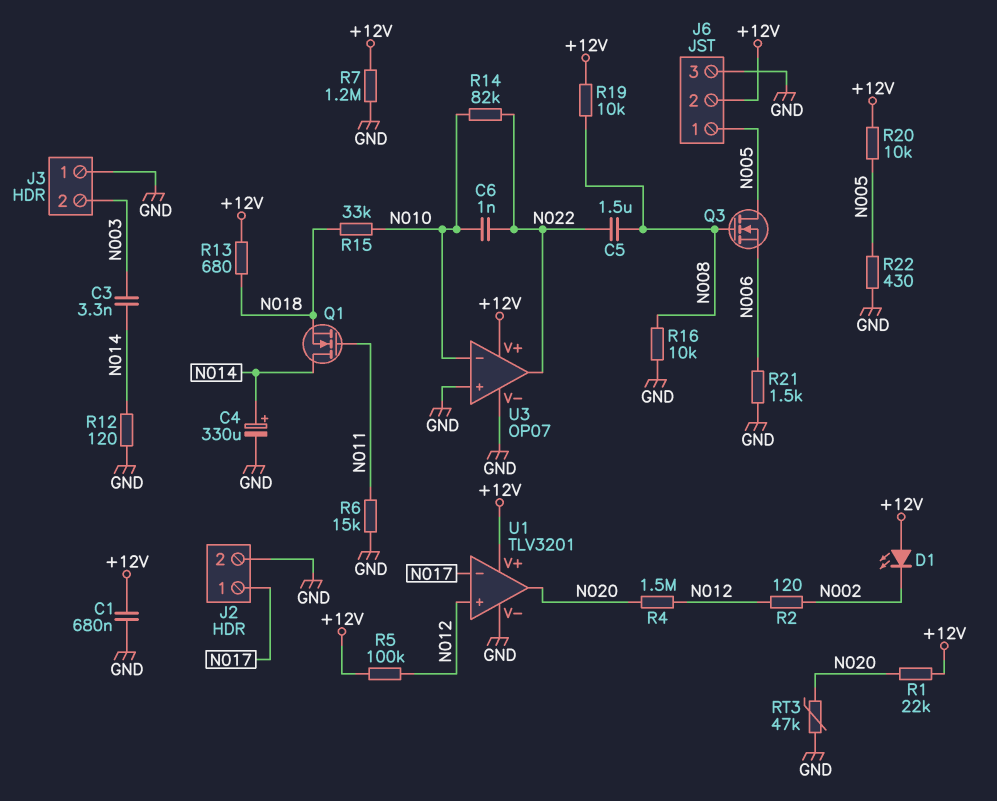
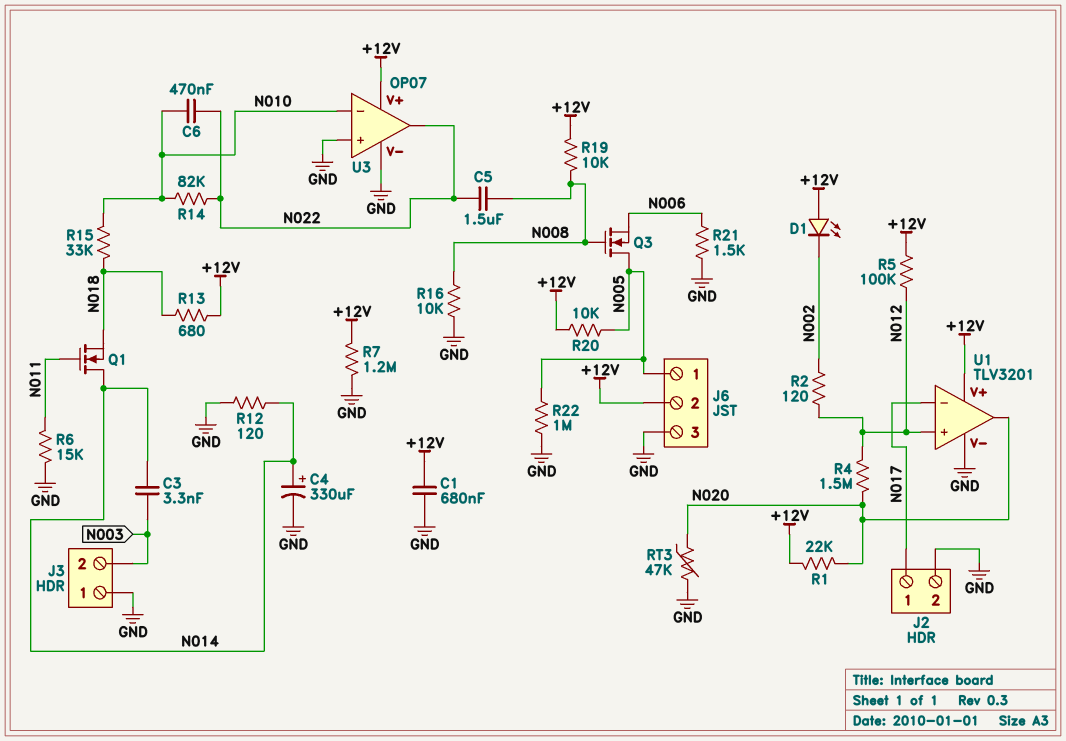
C6: 1nF (N010, N022) -> 470nF (N010, N022)
R22: 430 (GND, N005) -> 1M (GND, N005)

